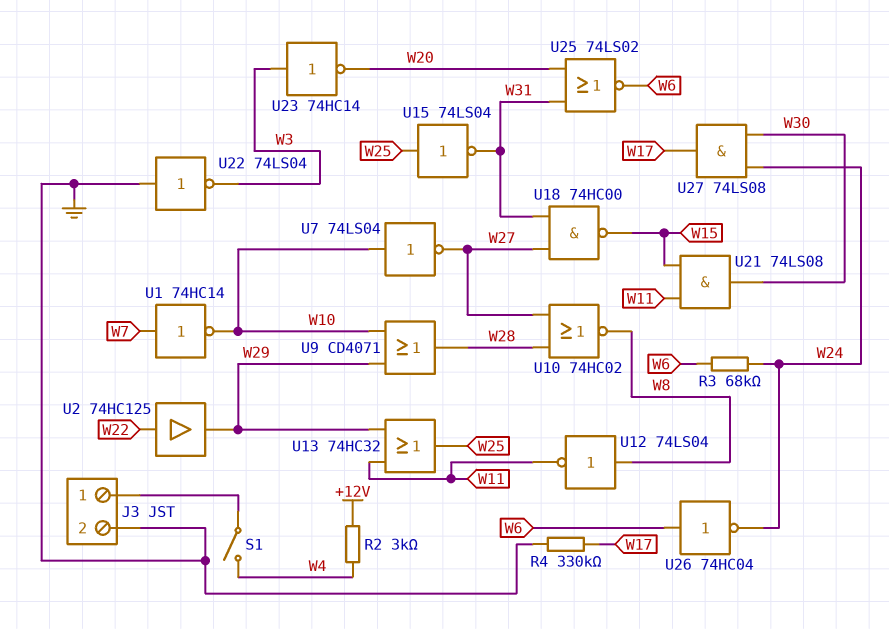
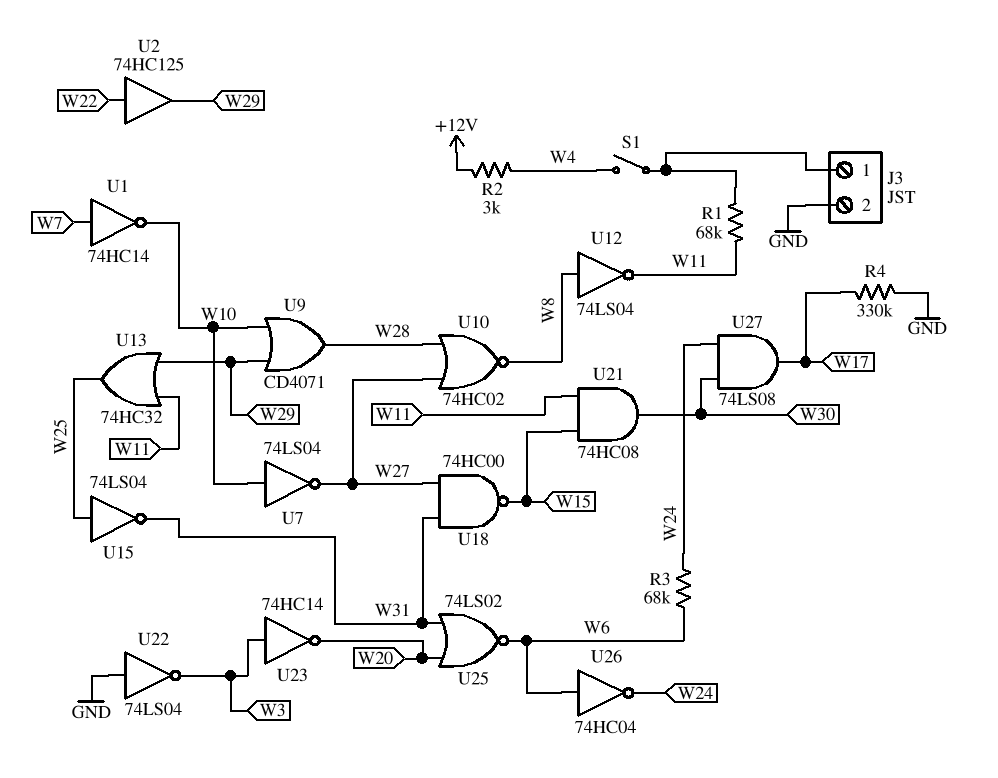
R1: none -> 68k (J3/1, W11)
U21: AND 74LS08 (in W11, in W15, out W30) -> AND 74HC08 (in W11, in W15, out W30)

